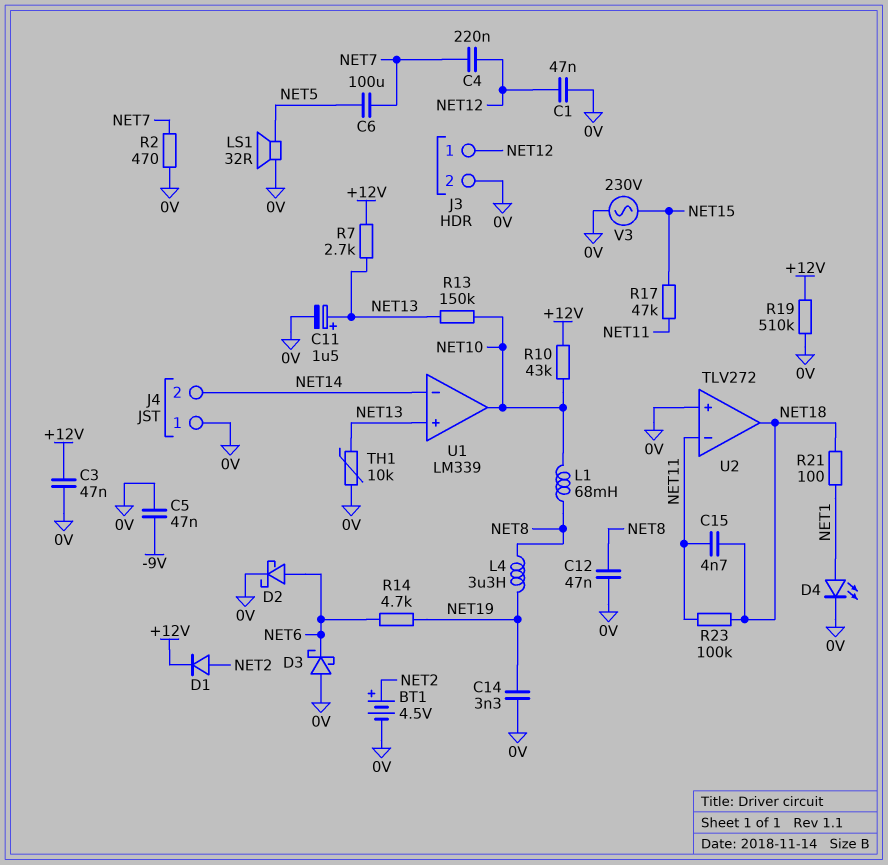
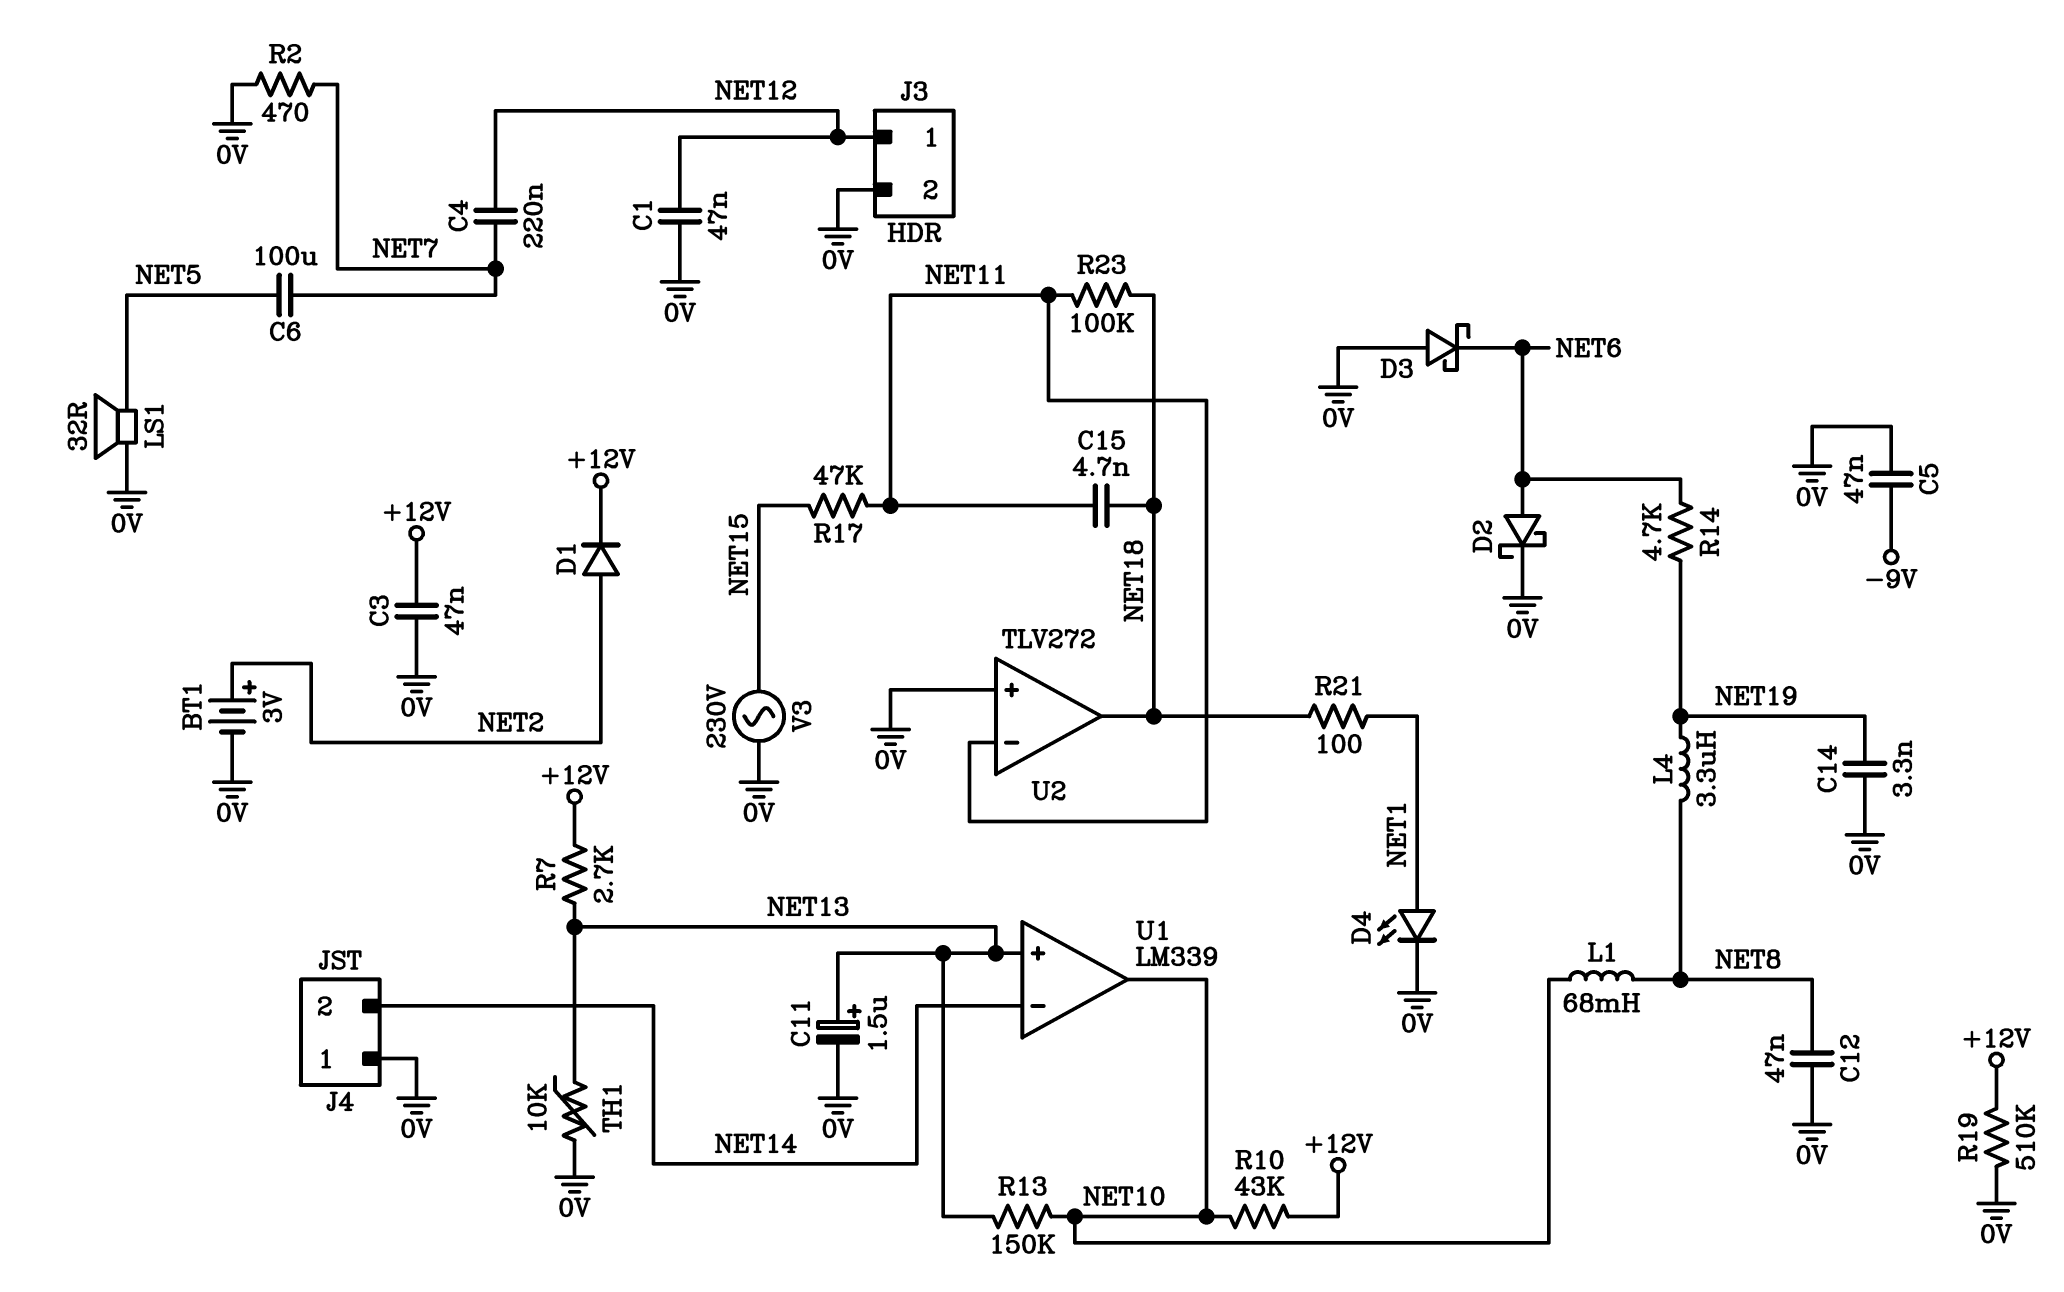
BT1: 4.5V (plus NET2, minus 0V) -> 3V (plus NET2, minus 0V)

